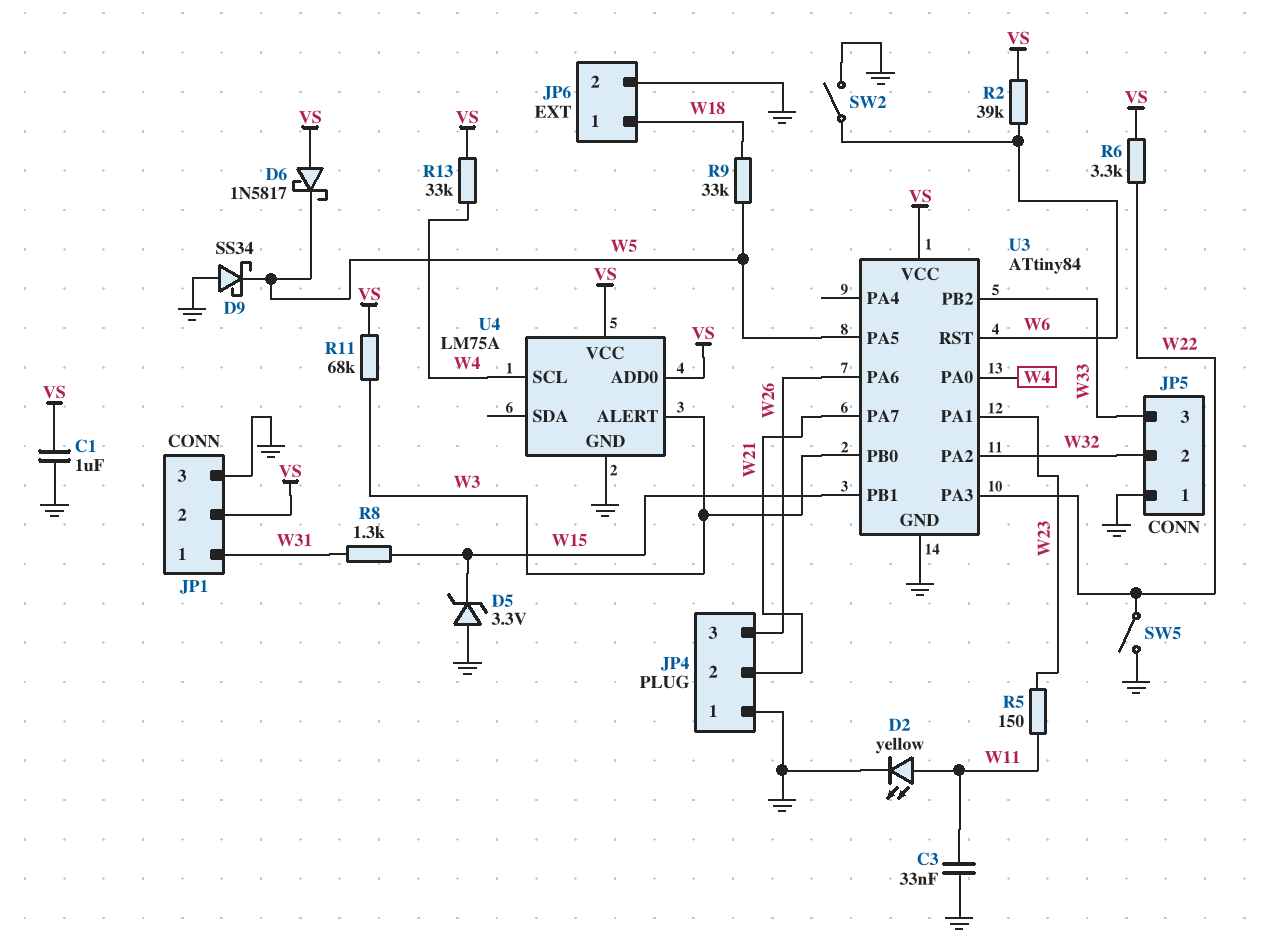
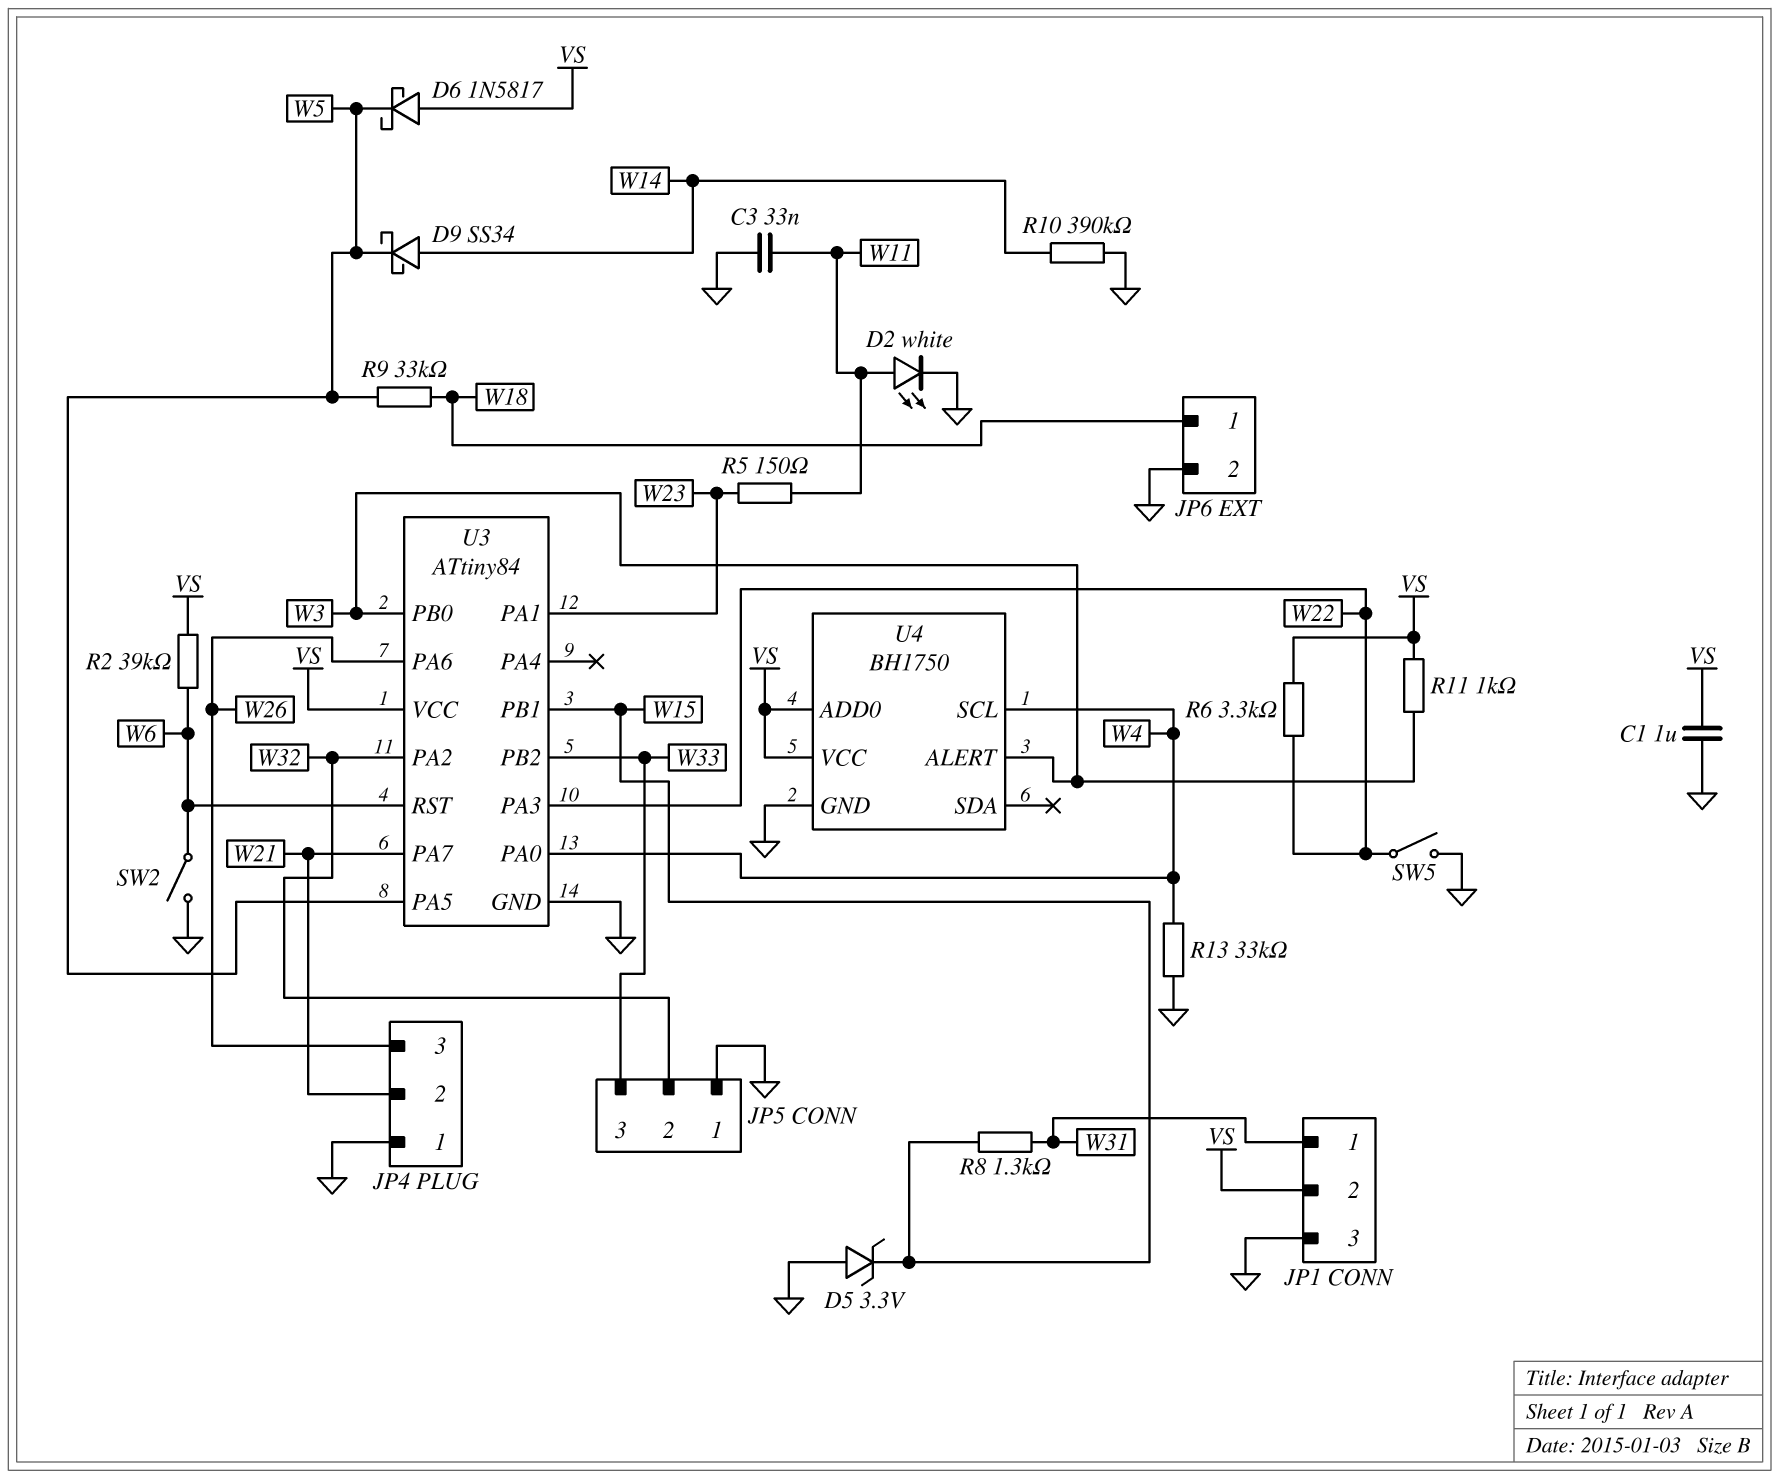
D2: LED yellow (A W11, K GND) -> LED white (A W11, K GND)
D9: schottky SS34 (A GND, K W5) -> schottky SS34 (A W14, K W5)
R10: none -> 390k (GND, W14)
R11: 68k (VS, W3) -> 1k (VS, W3)
R13: 33k (VS, W4) -> 33k (GND, W4)
U4: LM75A -> BH1750

